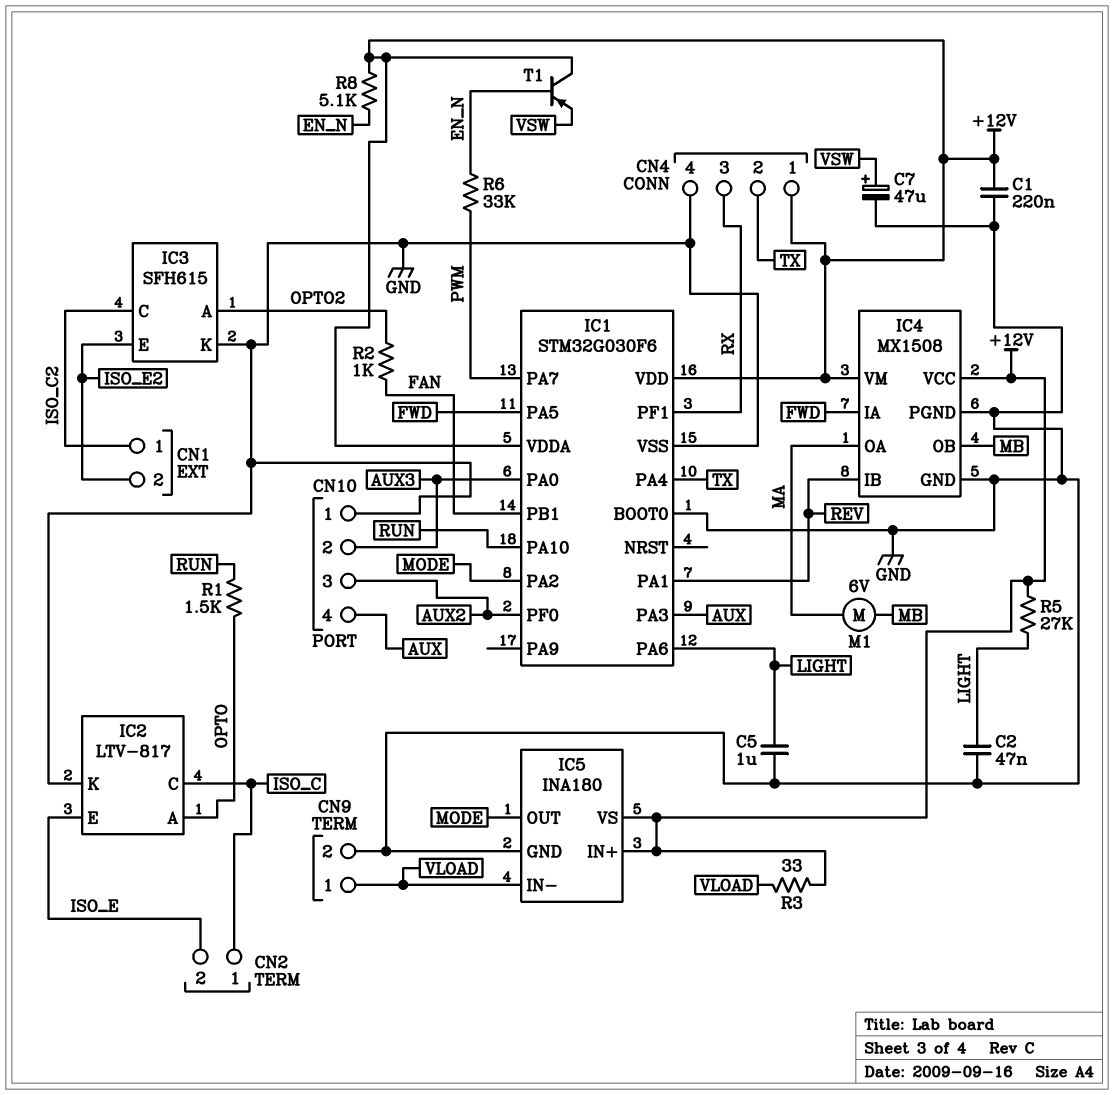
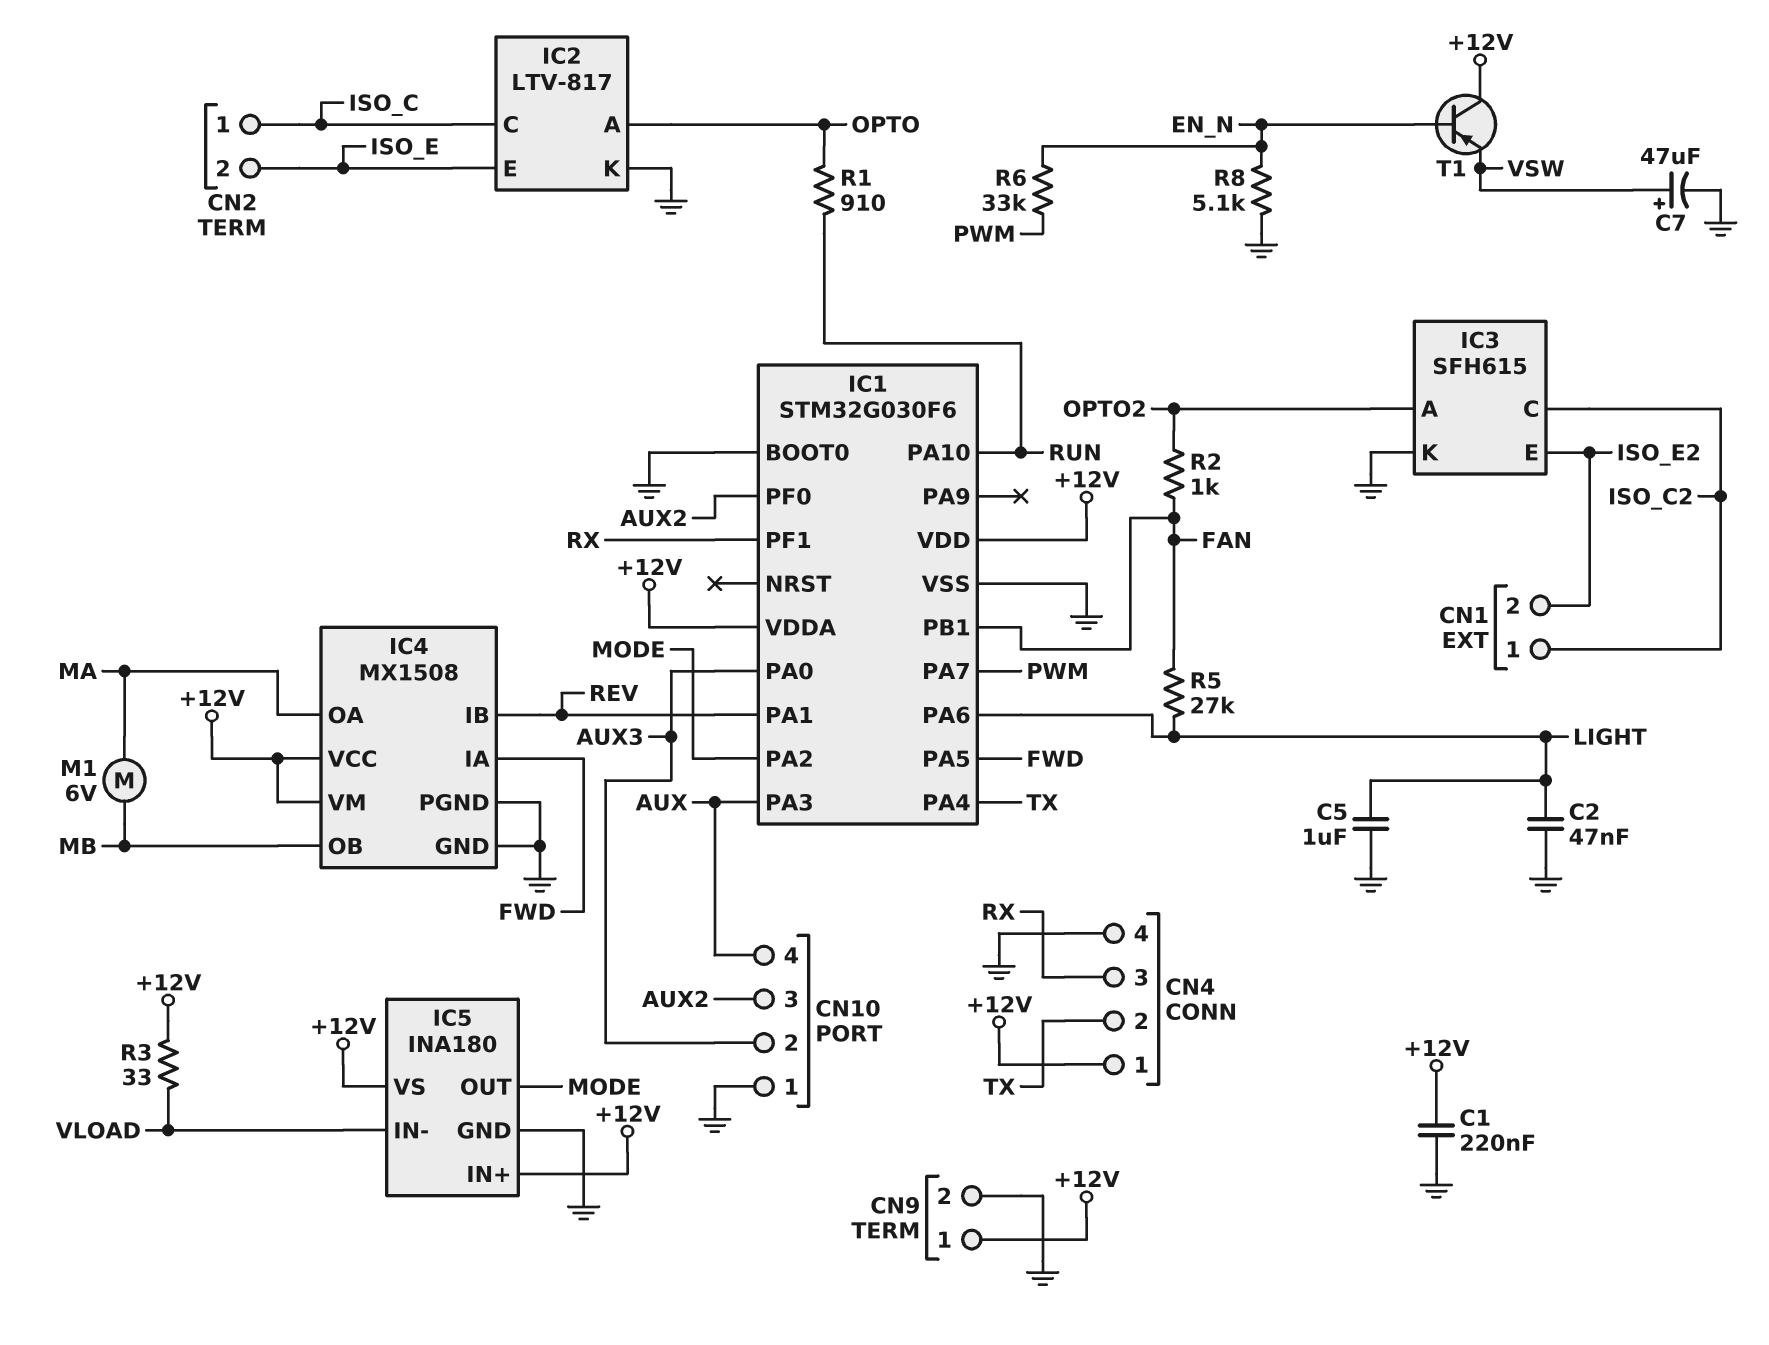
CN9 pin 1: VLOAD -> +12V
R1: 1.5k (OPTO, RUN) -> 910 (OPTO, RUN)
R5: 27k (+12V, LIGHT) -> 27k (FAN, LIGHT)
R8: 5.1k (+12V, EN_N) -> 5.1k (EN_N, GND)

